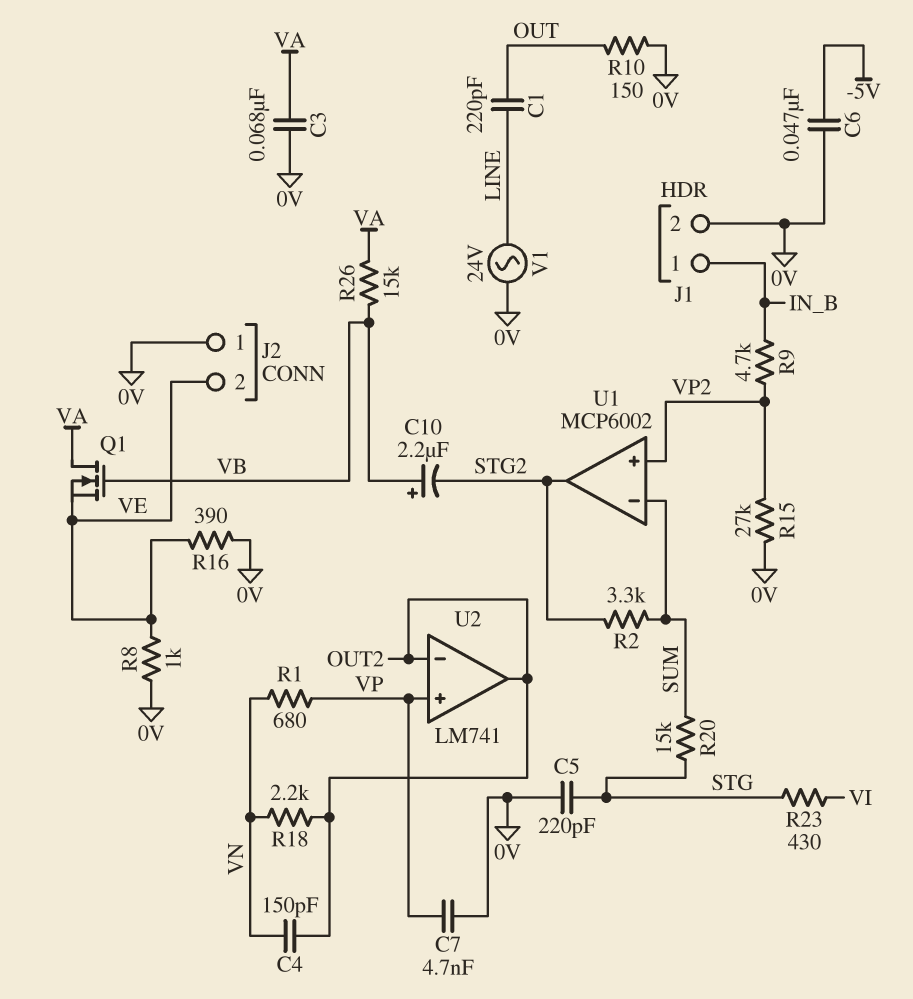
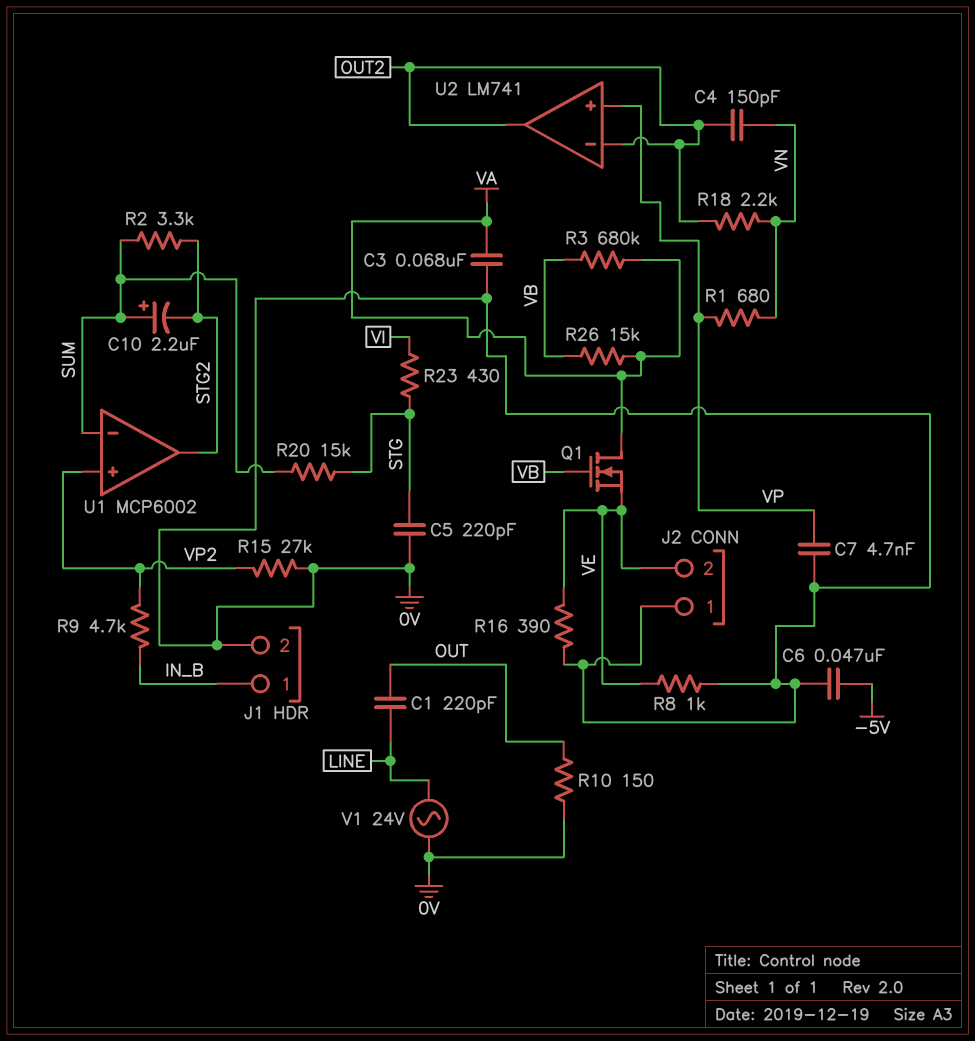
C10: 2.2uF (plus VB, minus STG2) -> 2.2uF (plus SUM, minus STG2)
R3: none -> 680k (VA, VB)

